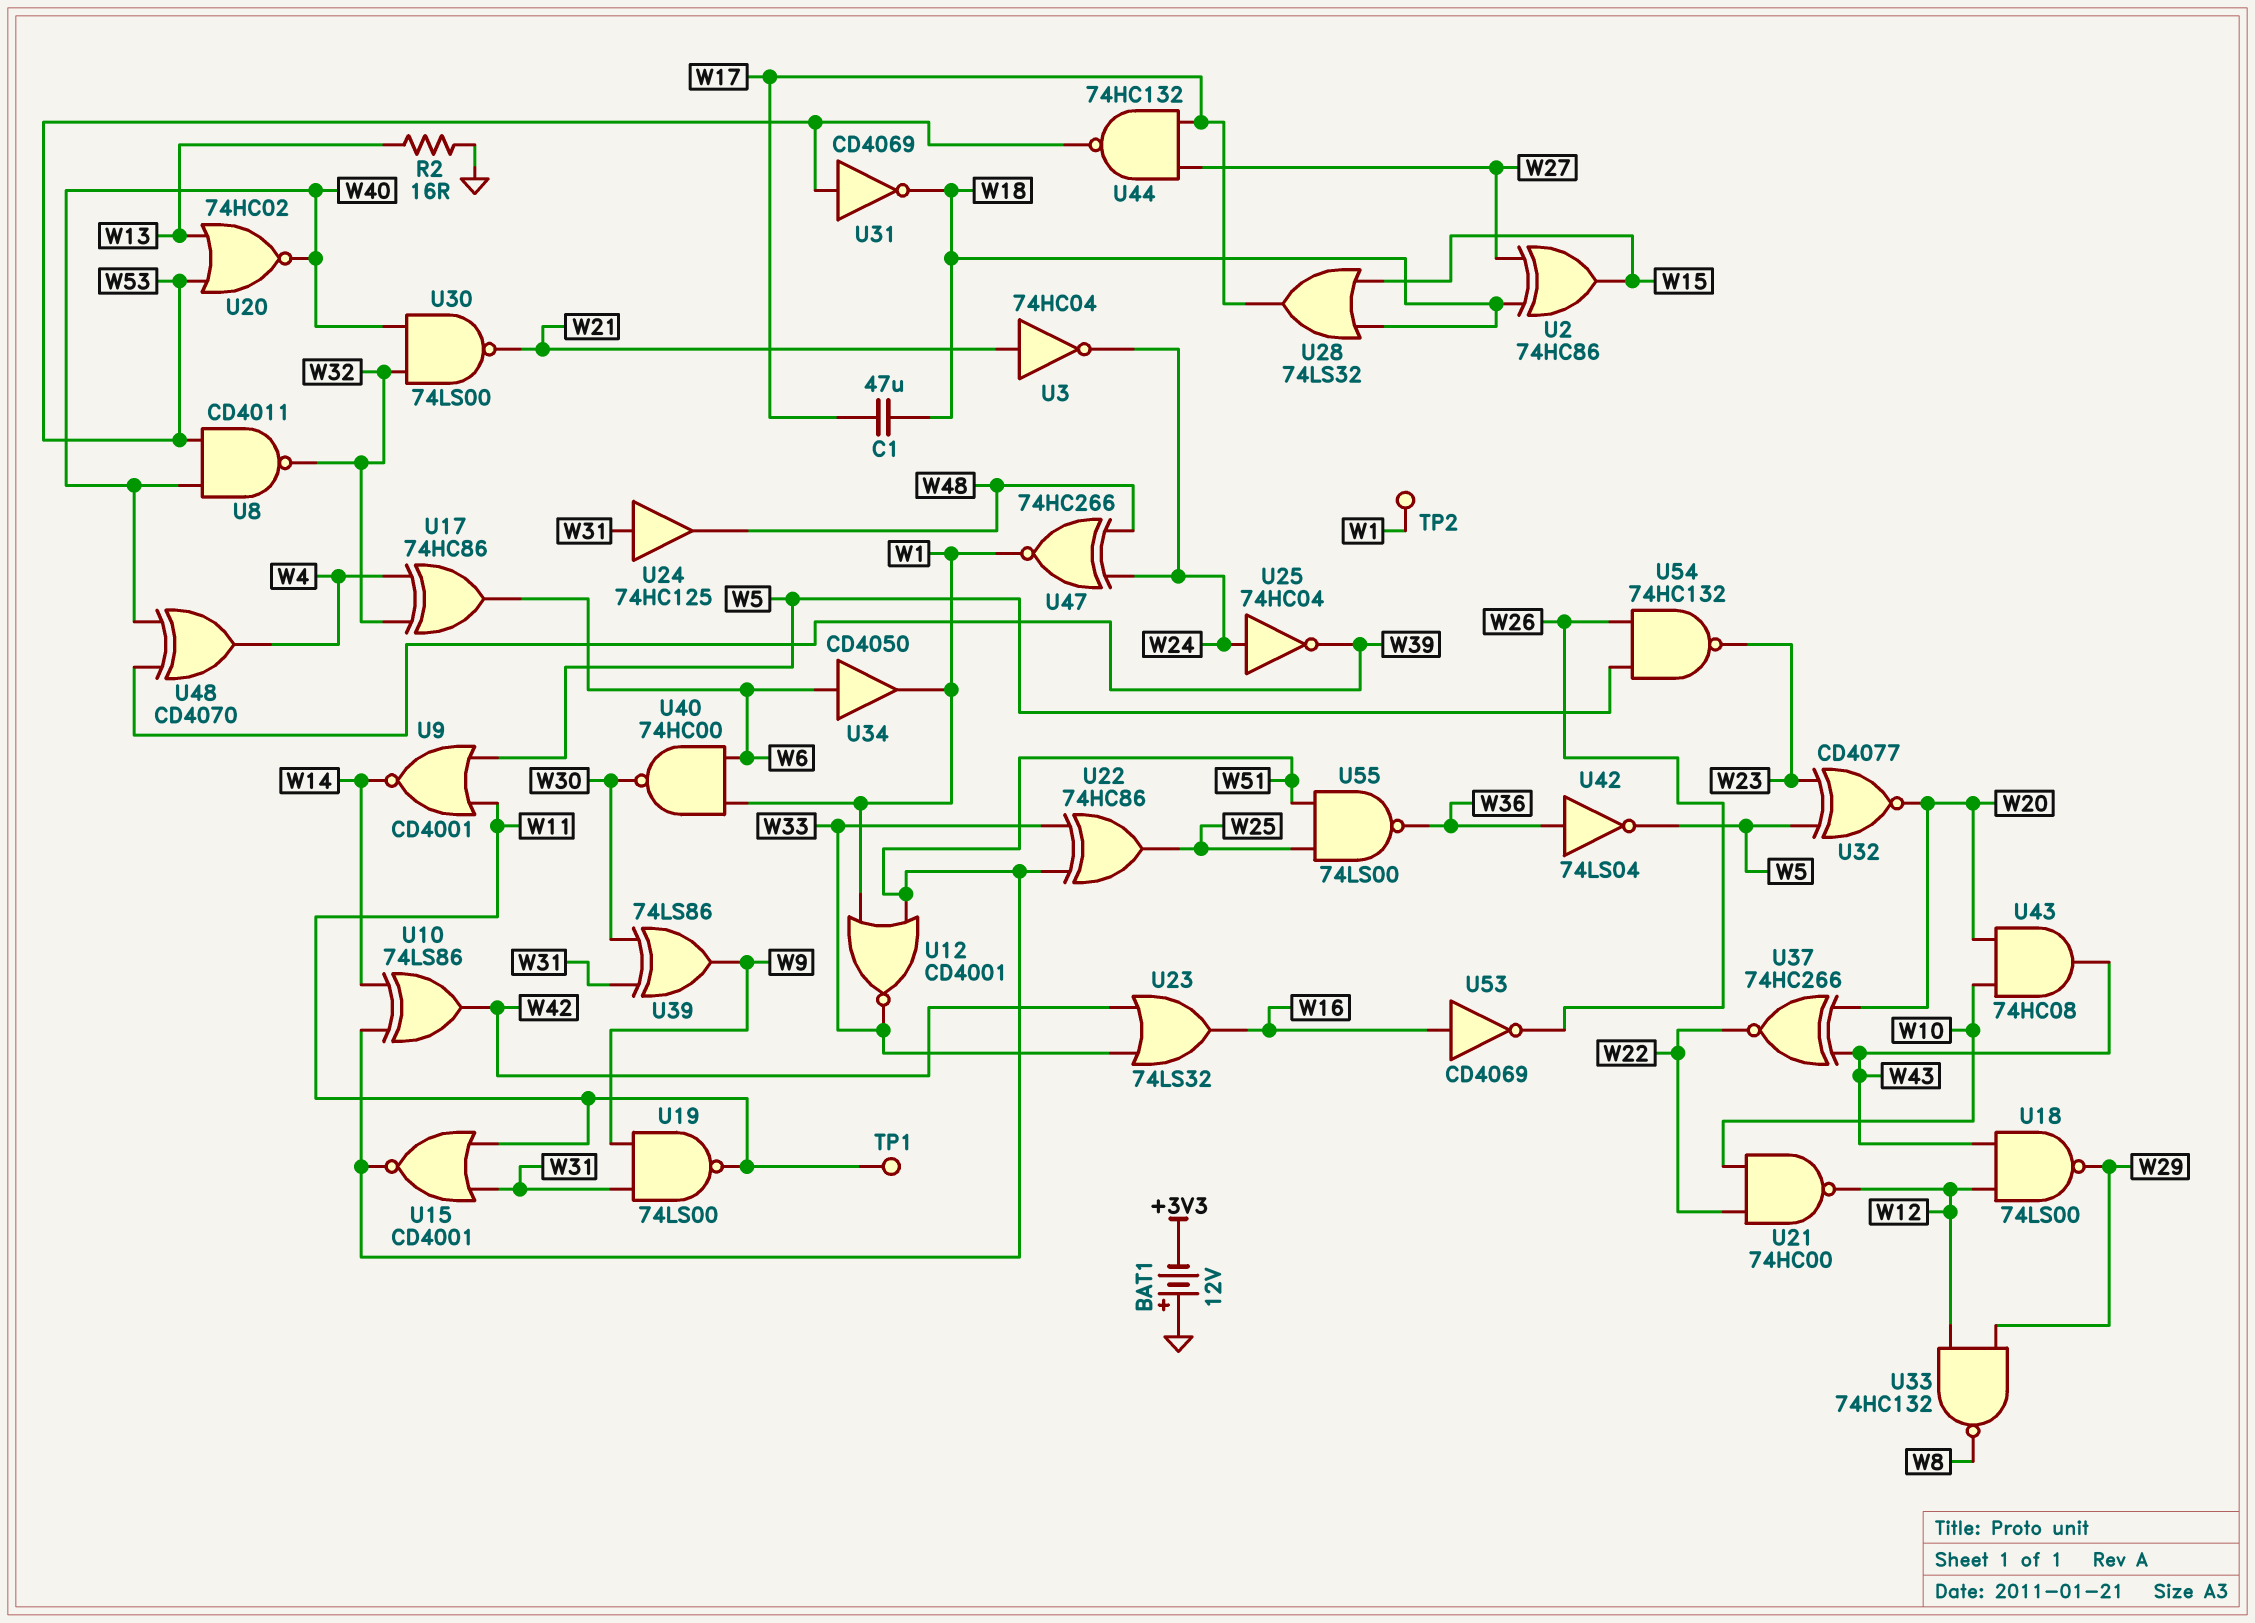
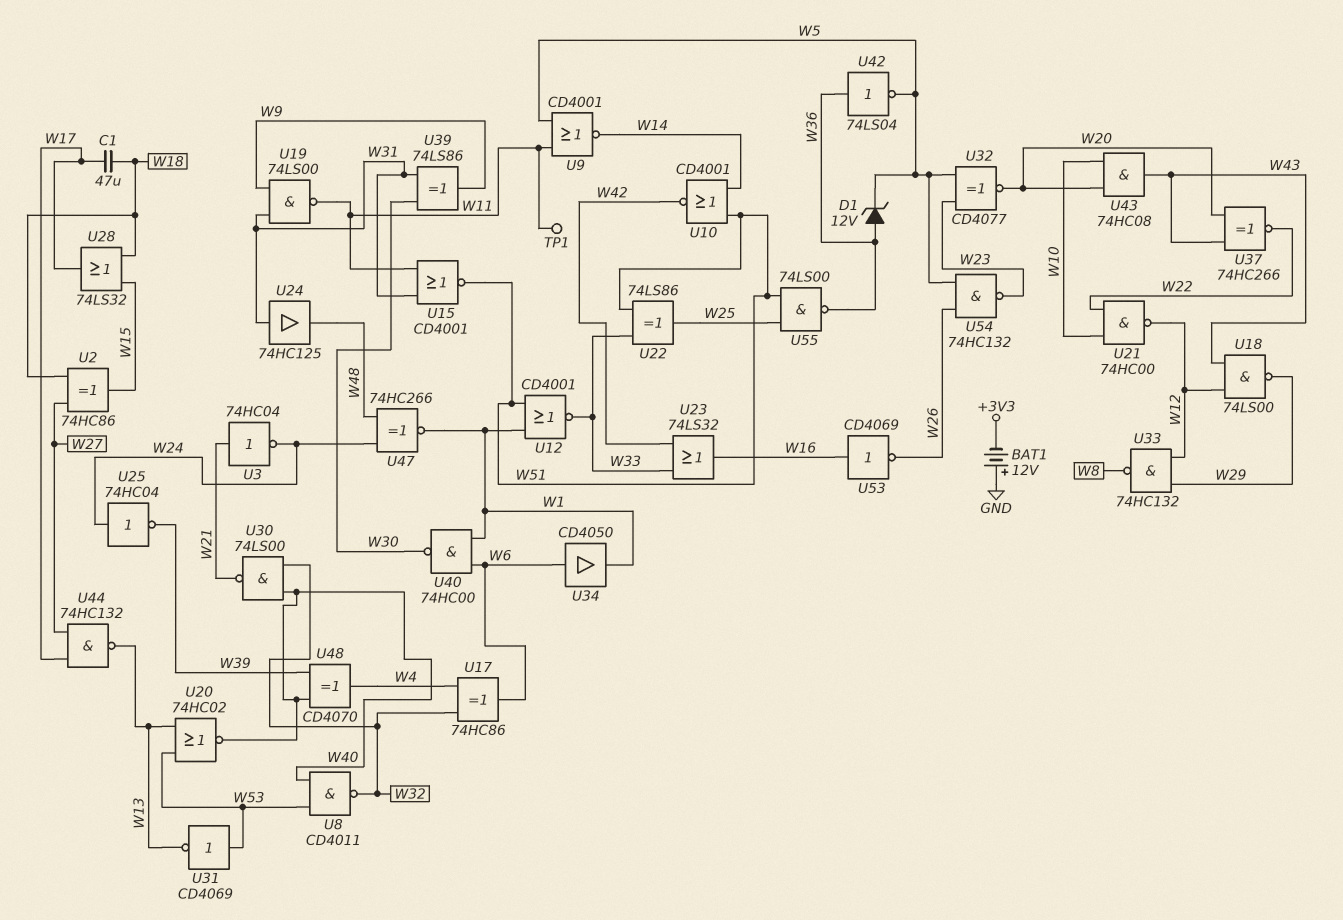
D1: none -> zener 12V (A W36, K W5)
R2: 16 (GND, W13) -> none
TP2: test point (W1) -> none
U10: XOR 74LS86 (in W14, in W51, out W42) -> NOR CD4001 (in W14, in W51, out W42)
U22: XOR 74HC86 (in W33, in W51, out W25) -> XOR 74LS86 (in W33, in W51, out W25)
U31: NOT CD4069 (in W53, out W18) -> NOT CD4069 (in W53, out W13)
U44: NAND 74HC132 (in W17, in W27, out W53) -> NAND 74HC132 (in W17, in W27, out W13)

